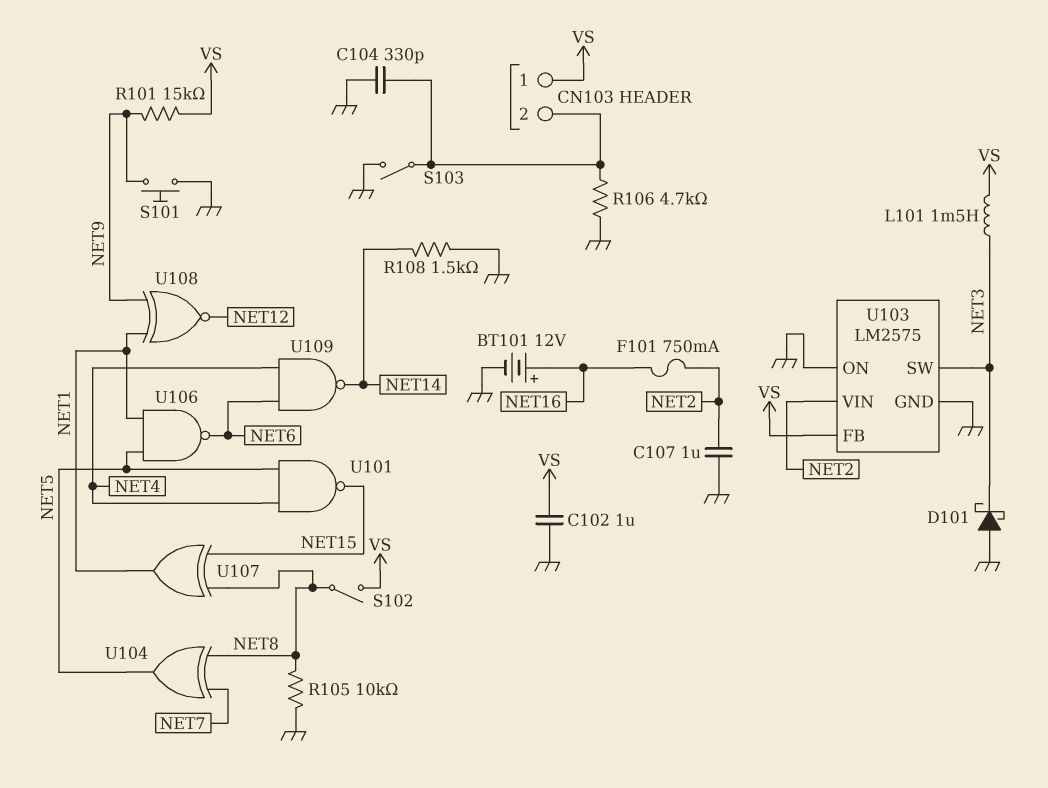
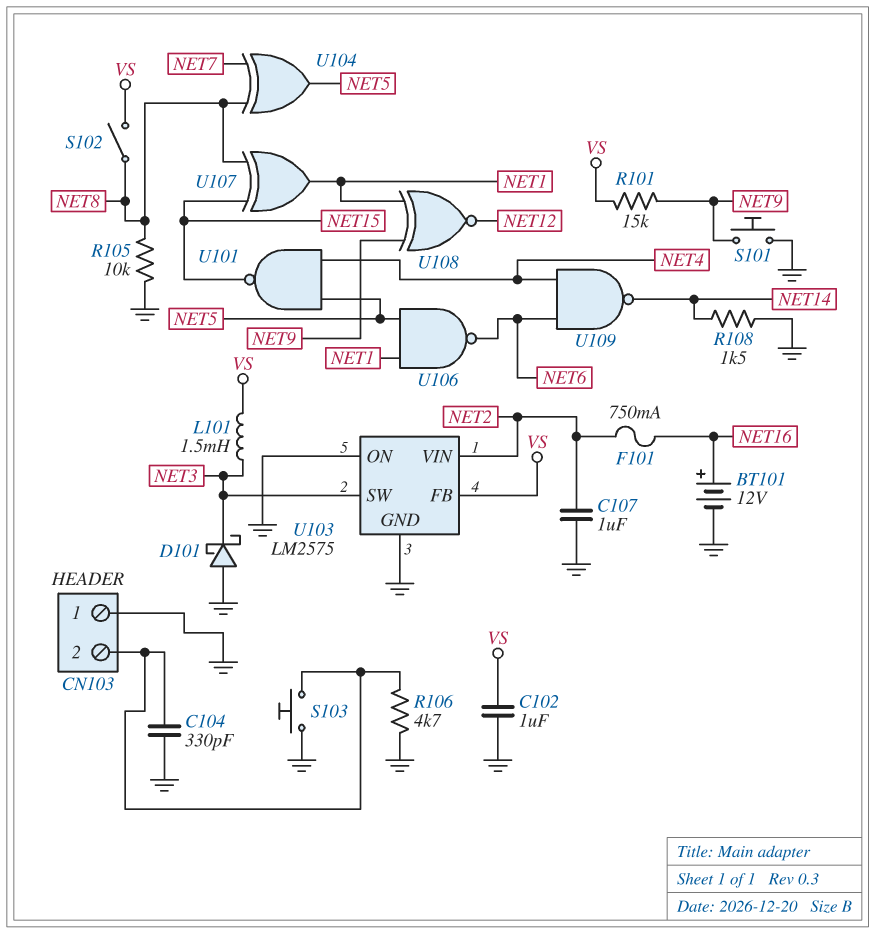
CN103 pin 1: VS -> GND
S103: switch (CN103/2, GND) -> button (CN103/2, GND)

